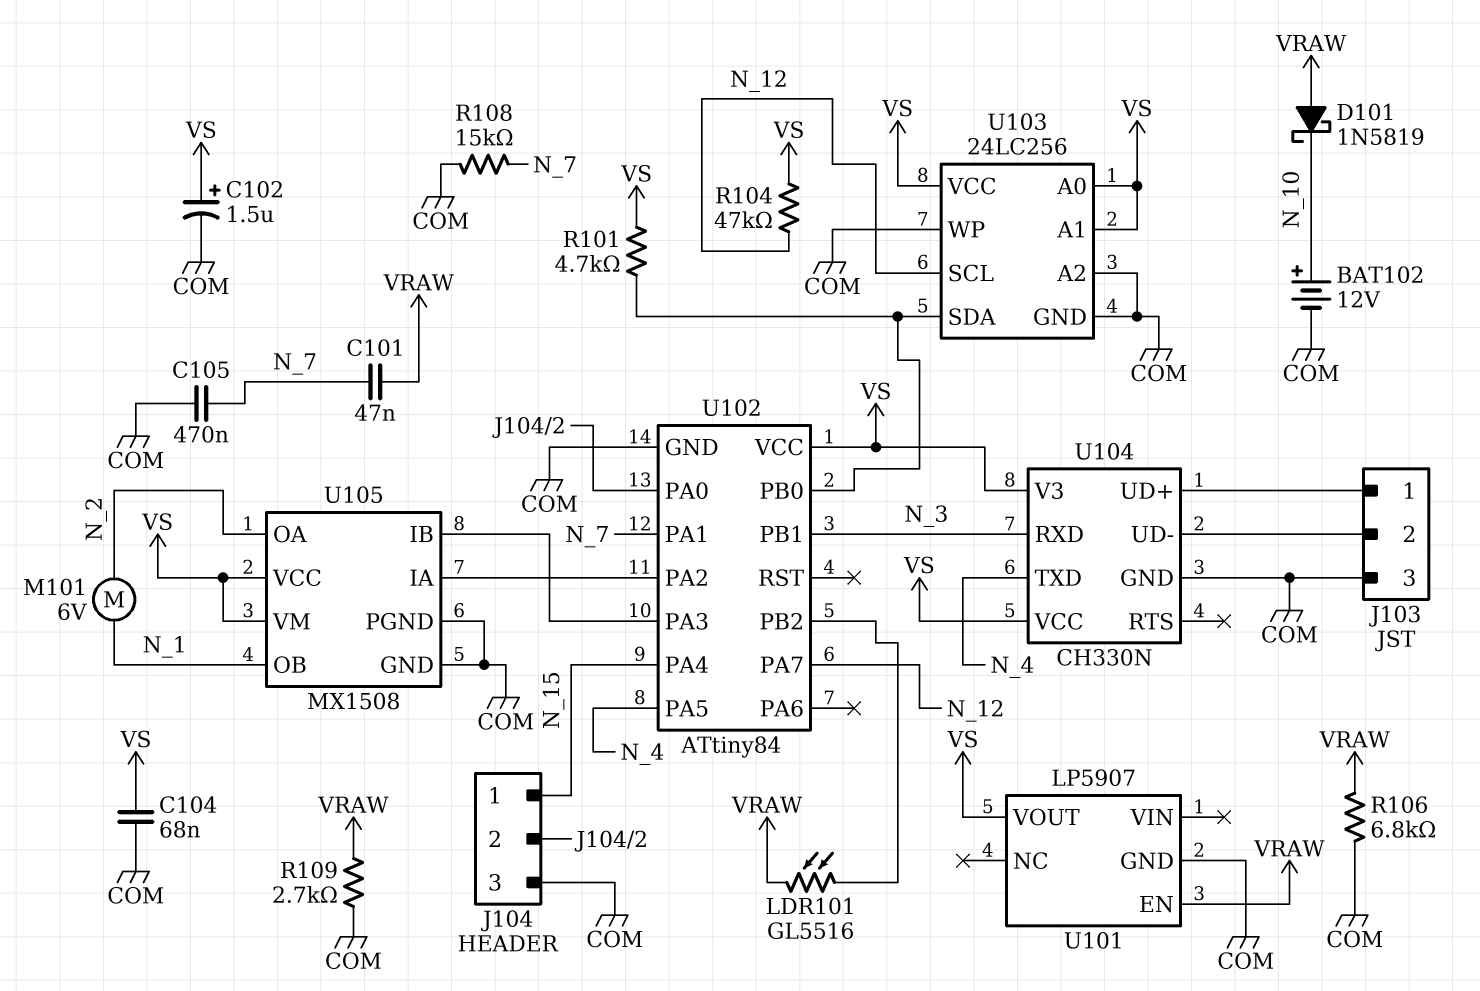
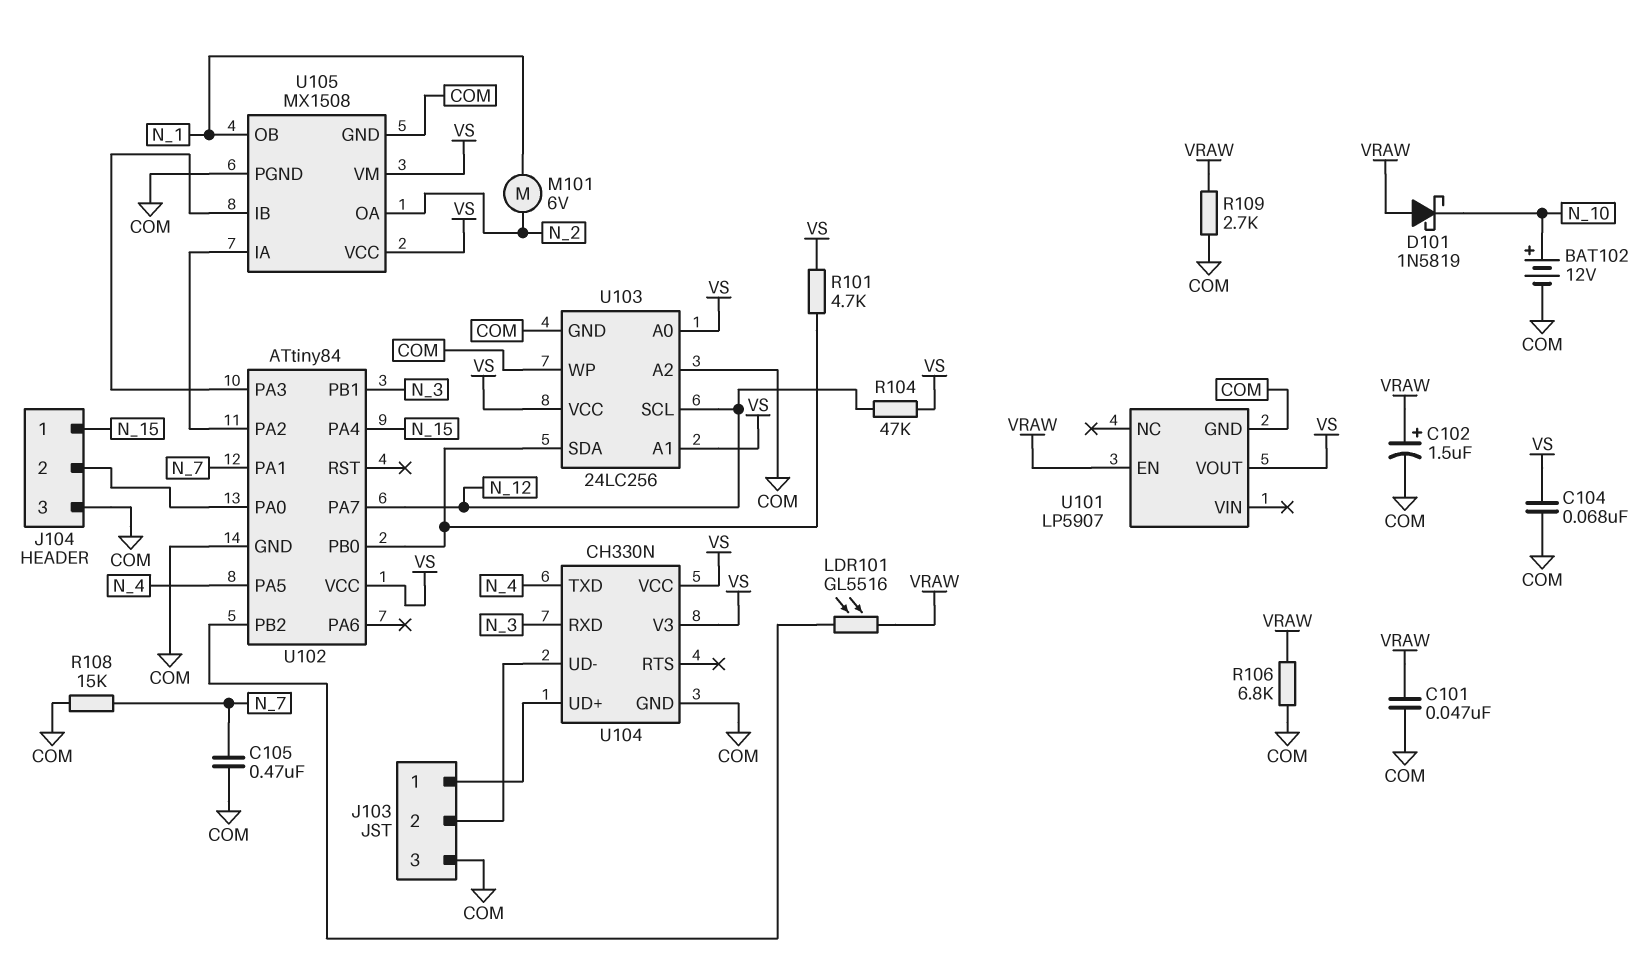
C101: 47nF (N_7, VRAW) -> 47nF (COM, VRAW)
C102: 1.5uF (plus VS, minus COM) -> 1.5uF (plus VRAW, minus COM)

